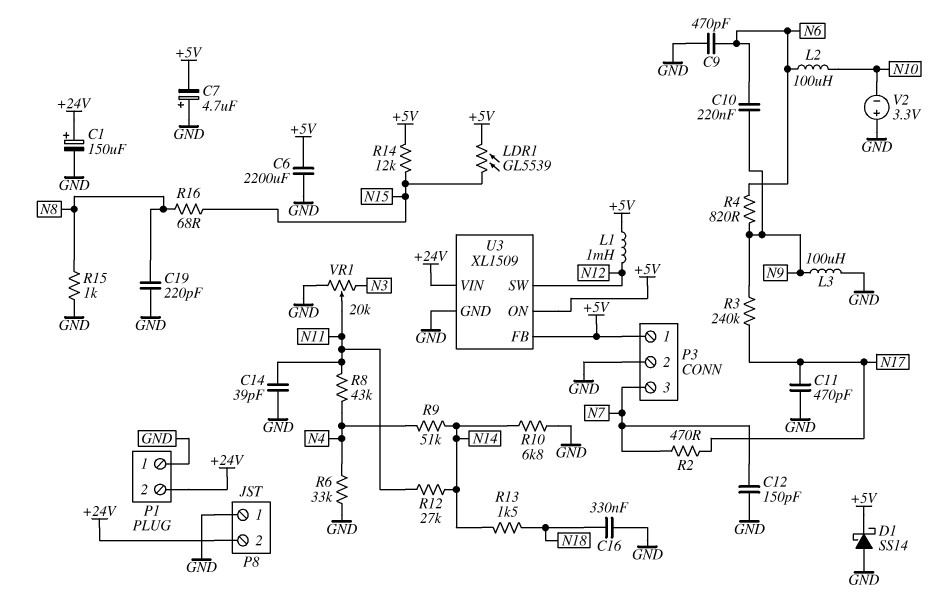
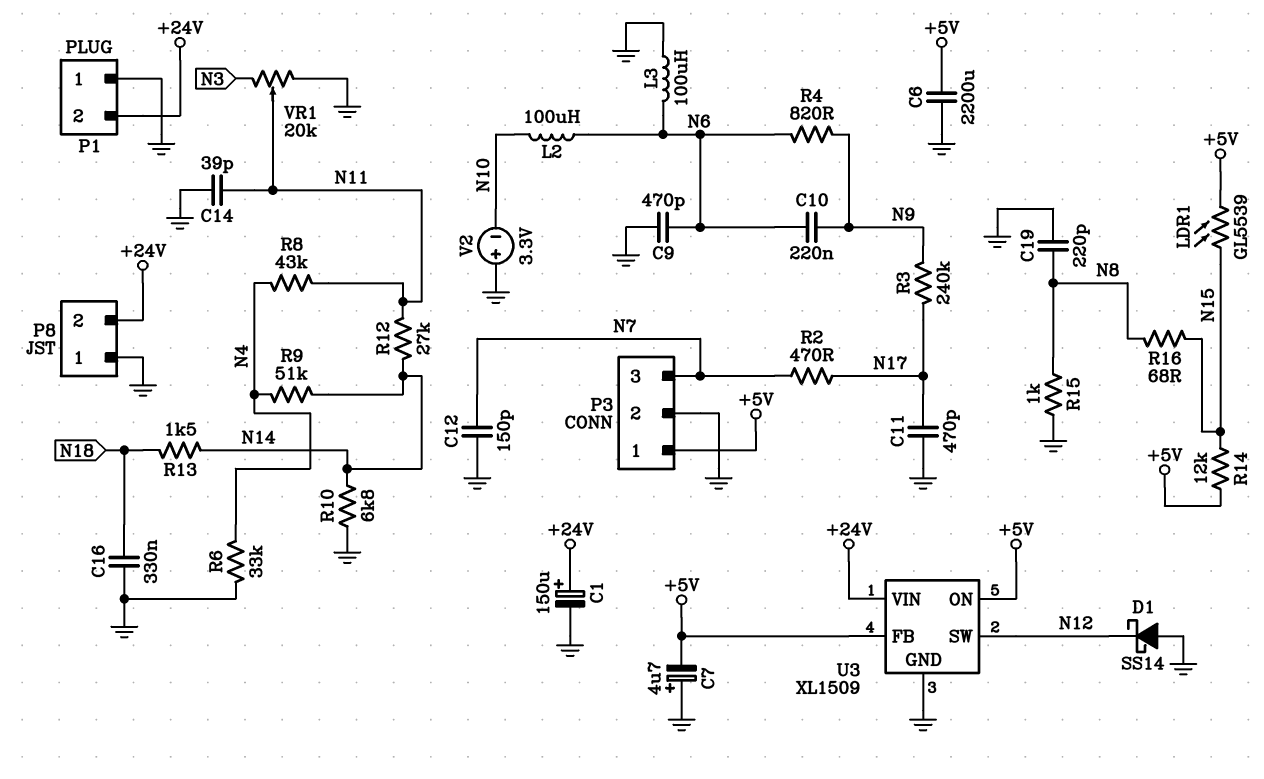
D1: schottky SS14 (A GND, K +5V) -> schottky SS14 (A GND, K N12)
L1: 1mH (+5V, N12) -> none
L3: 100uH (GND, N9) -> 100uH (GND, N6)

